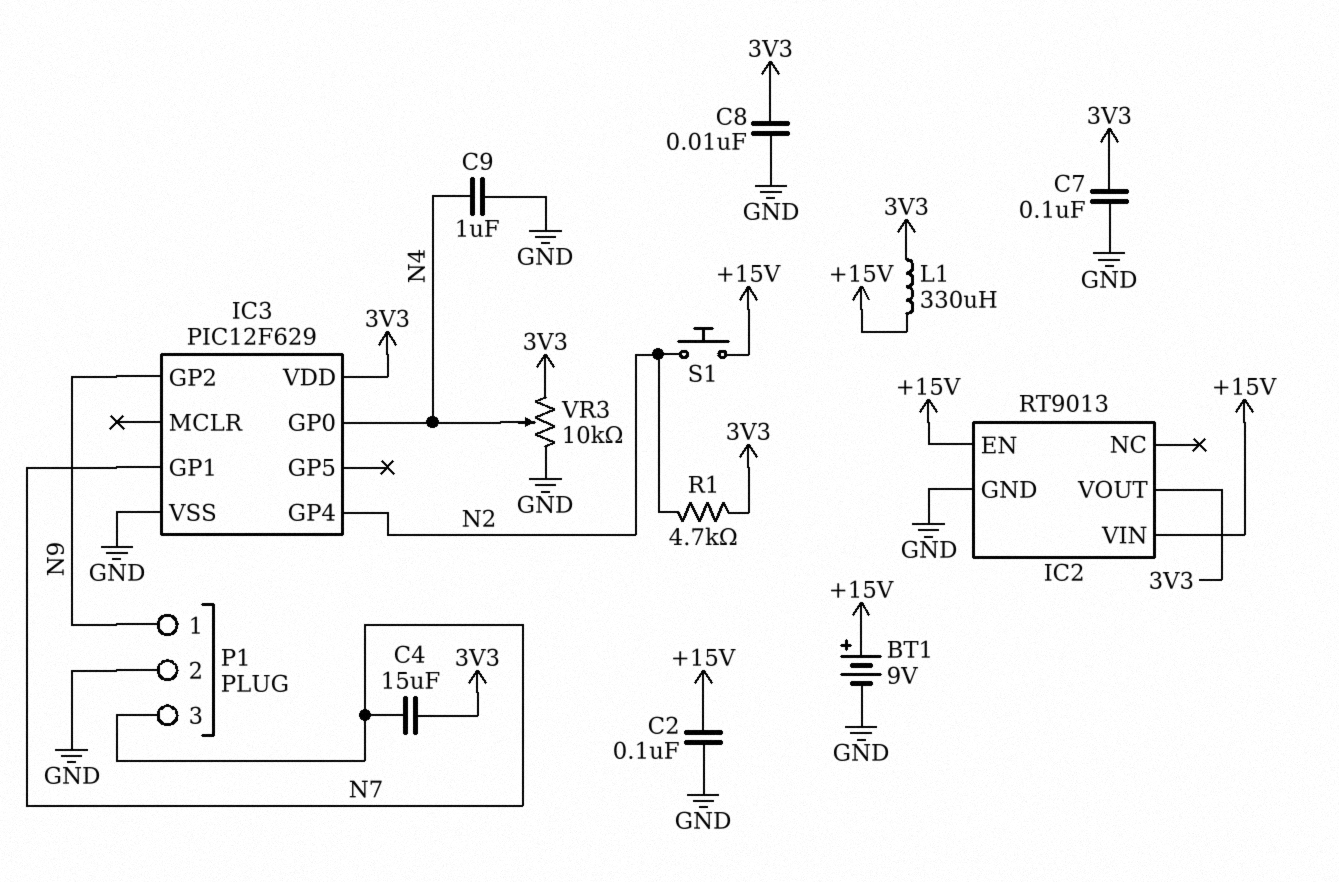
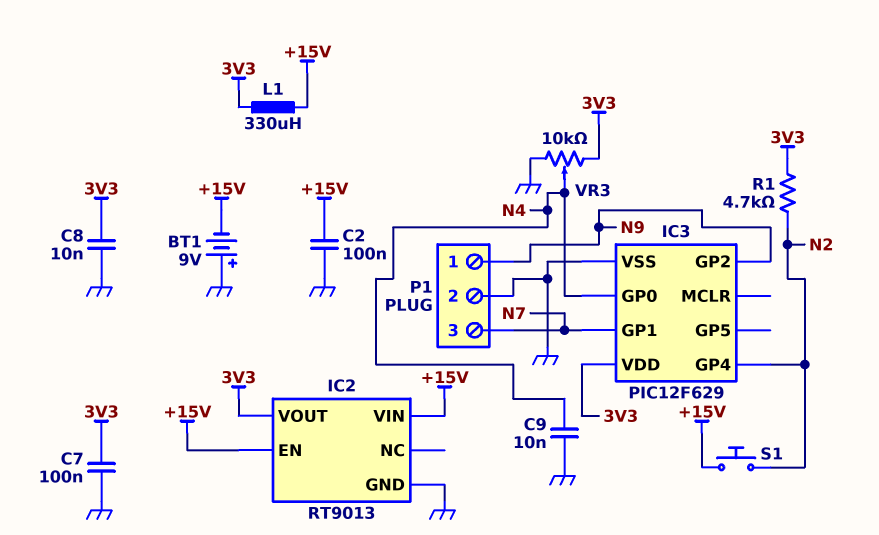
BT1: 9V (plus +15V, minus GND) -> 9V (plus GND, minus +15V)
C4: 15uF (3V3, N7) -> none
C9: 1uF (GND, N4) -> 10nF (GND, N4)

